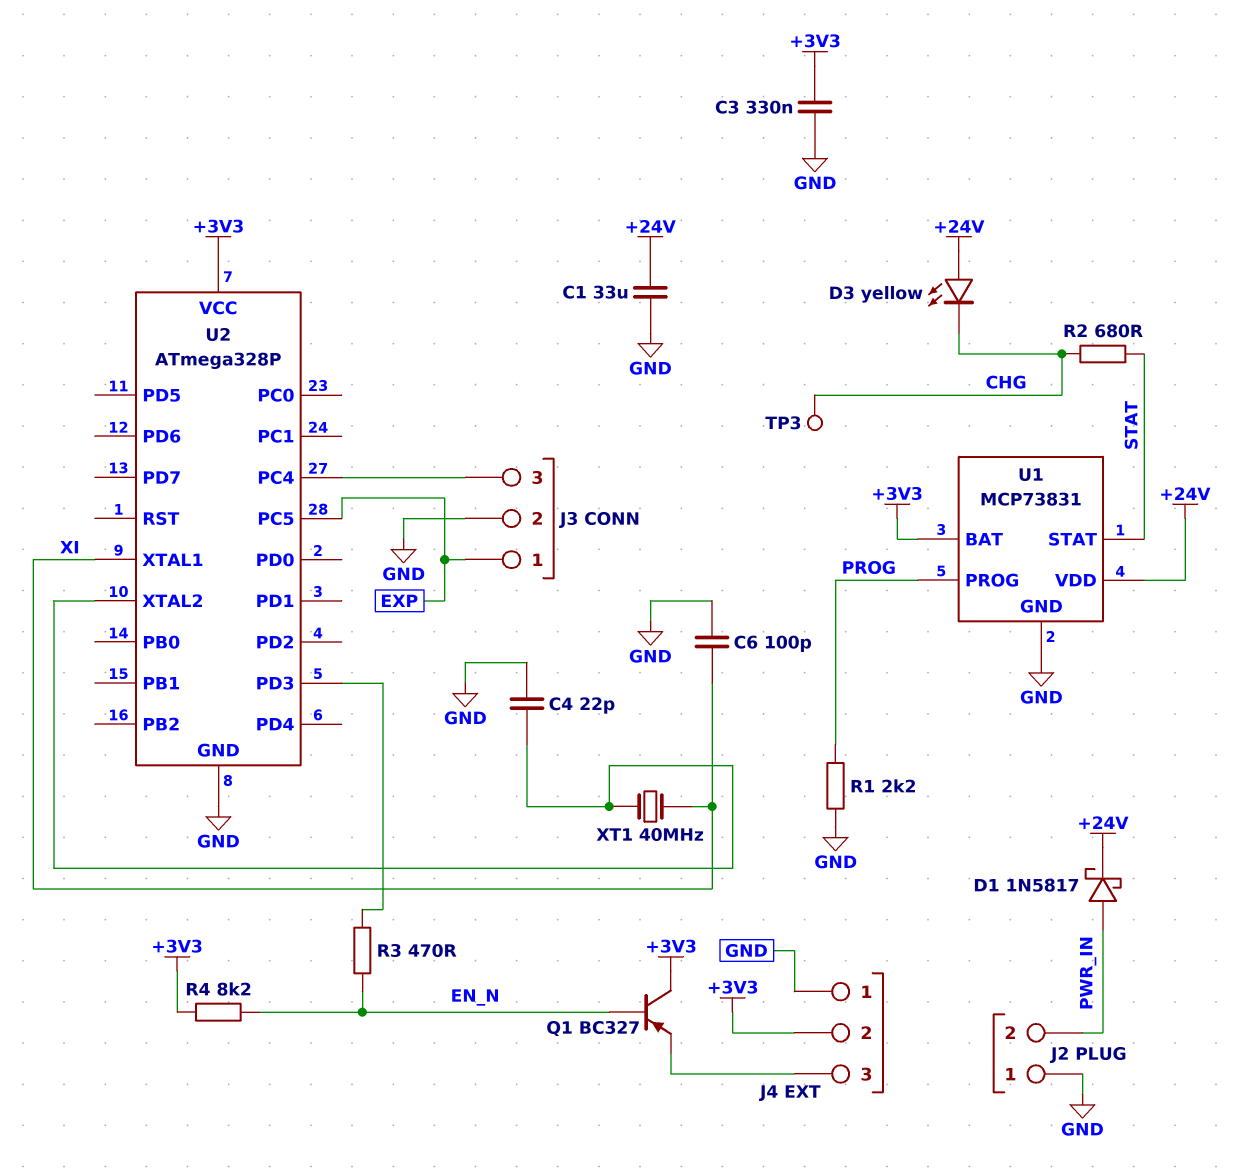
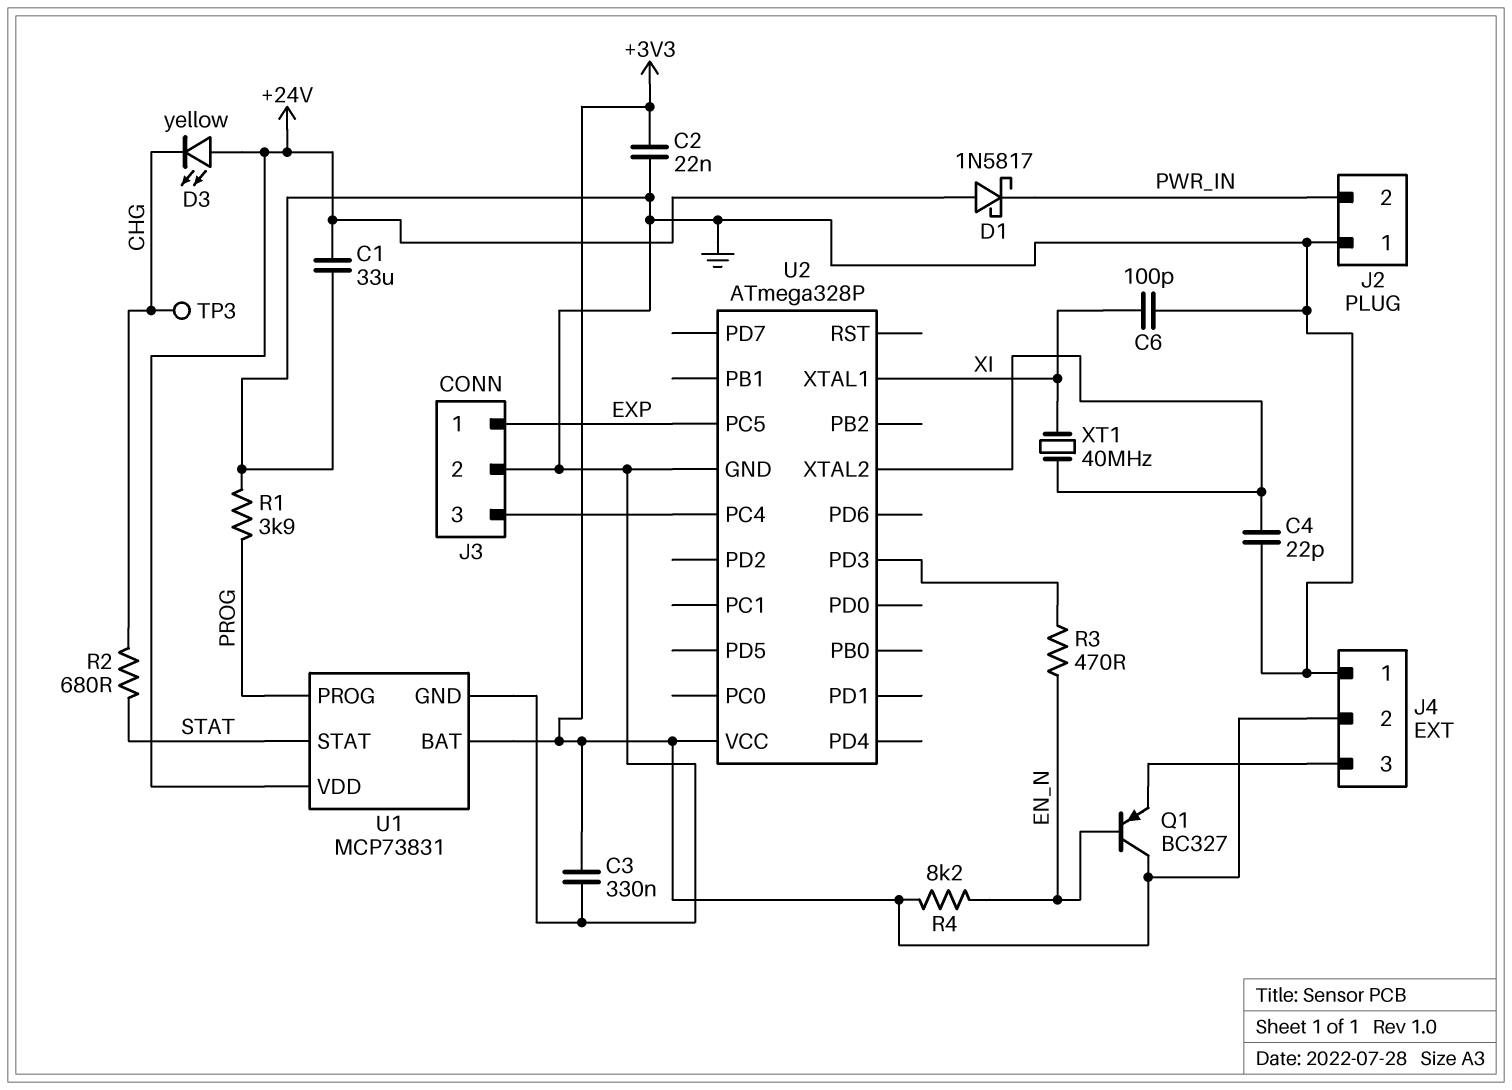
C2: none -> 22nF (+3V3, GND)
D1: schottky 1N5817 (A PWR_IN, K +24V) -> schottky 1N5817 (A +24V, K PWR_IN)
R1: 2.2k (GND, PROG) -> 3.9k (GND, PROG)

